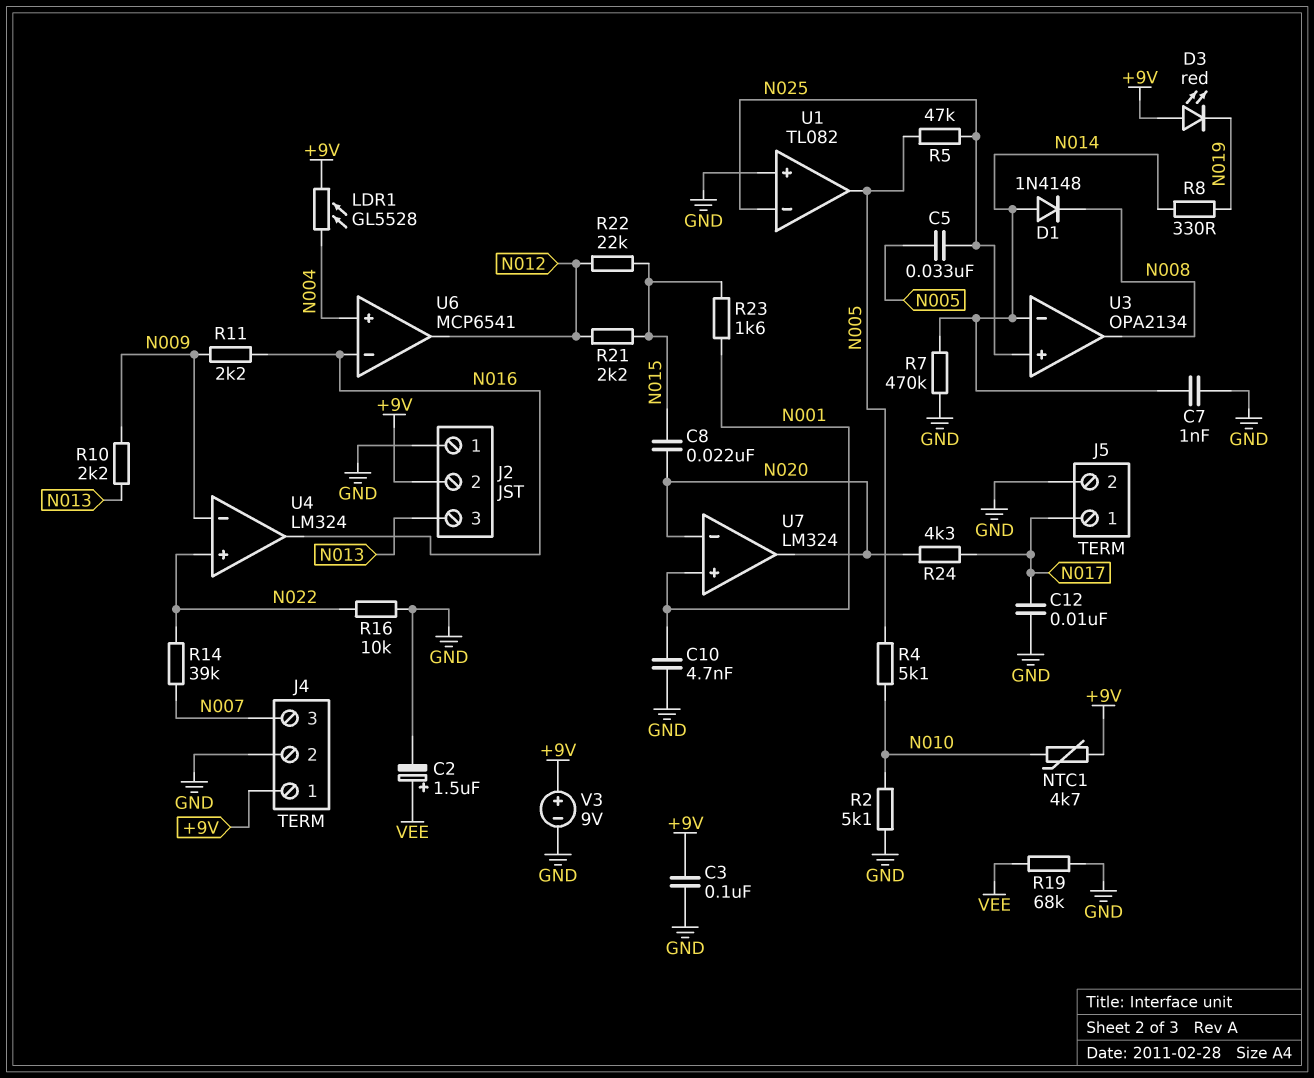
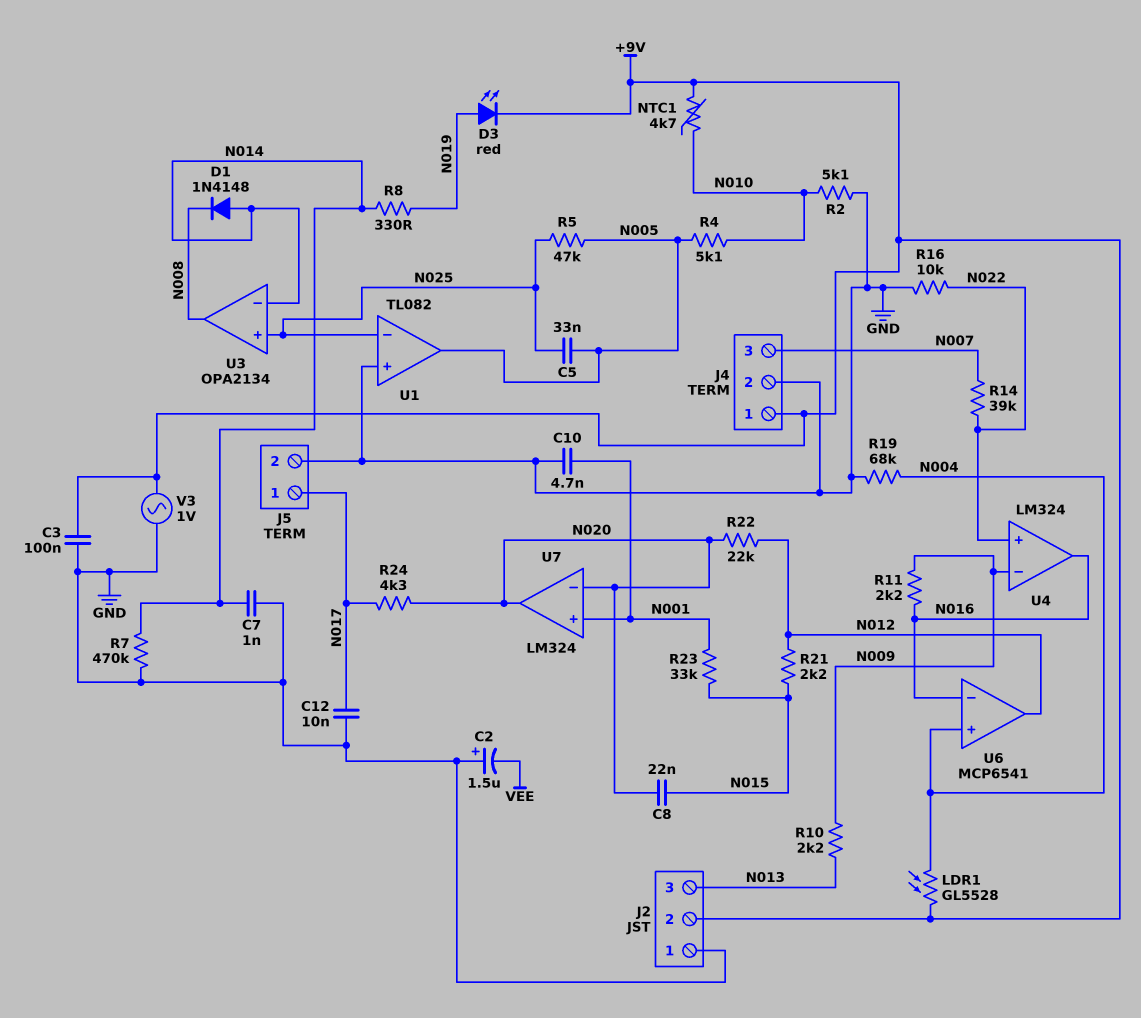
C2: 1.5uF (plus VEE, minus GND) -> 1.5uF (plus GND, minus VEE)
D3: LED red (A +9V, K N019) -> LED red (A N019, K +9V)
R19: 68k (GND, VEE) -> 68k (GND, N004)
R22: 22k (N012, N015) -> 22k (N012, N020)
R23: 1.6k (N001, N015) -> 33k (N001, N015)
V3: 9V (plus +9V, minus GND) -> AC 1V (+9V, GND)

